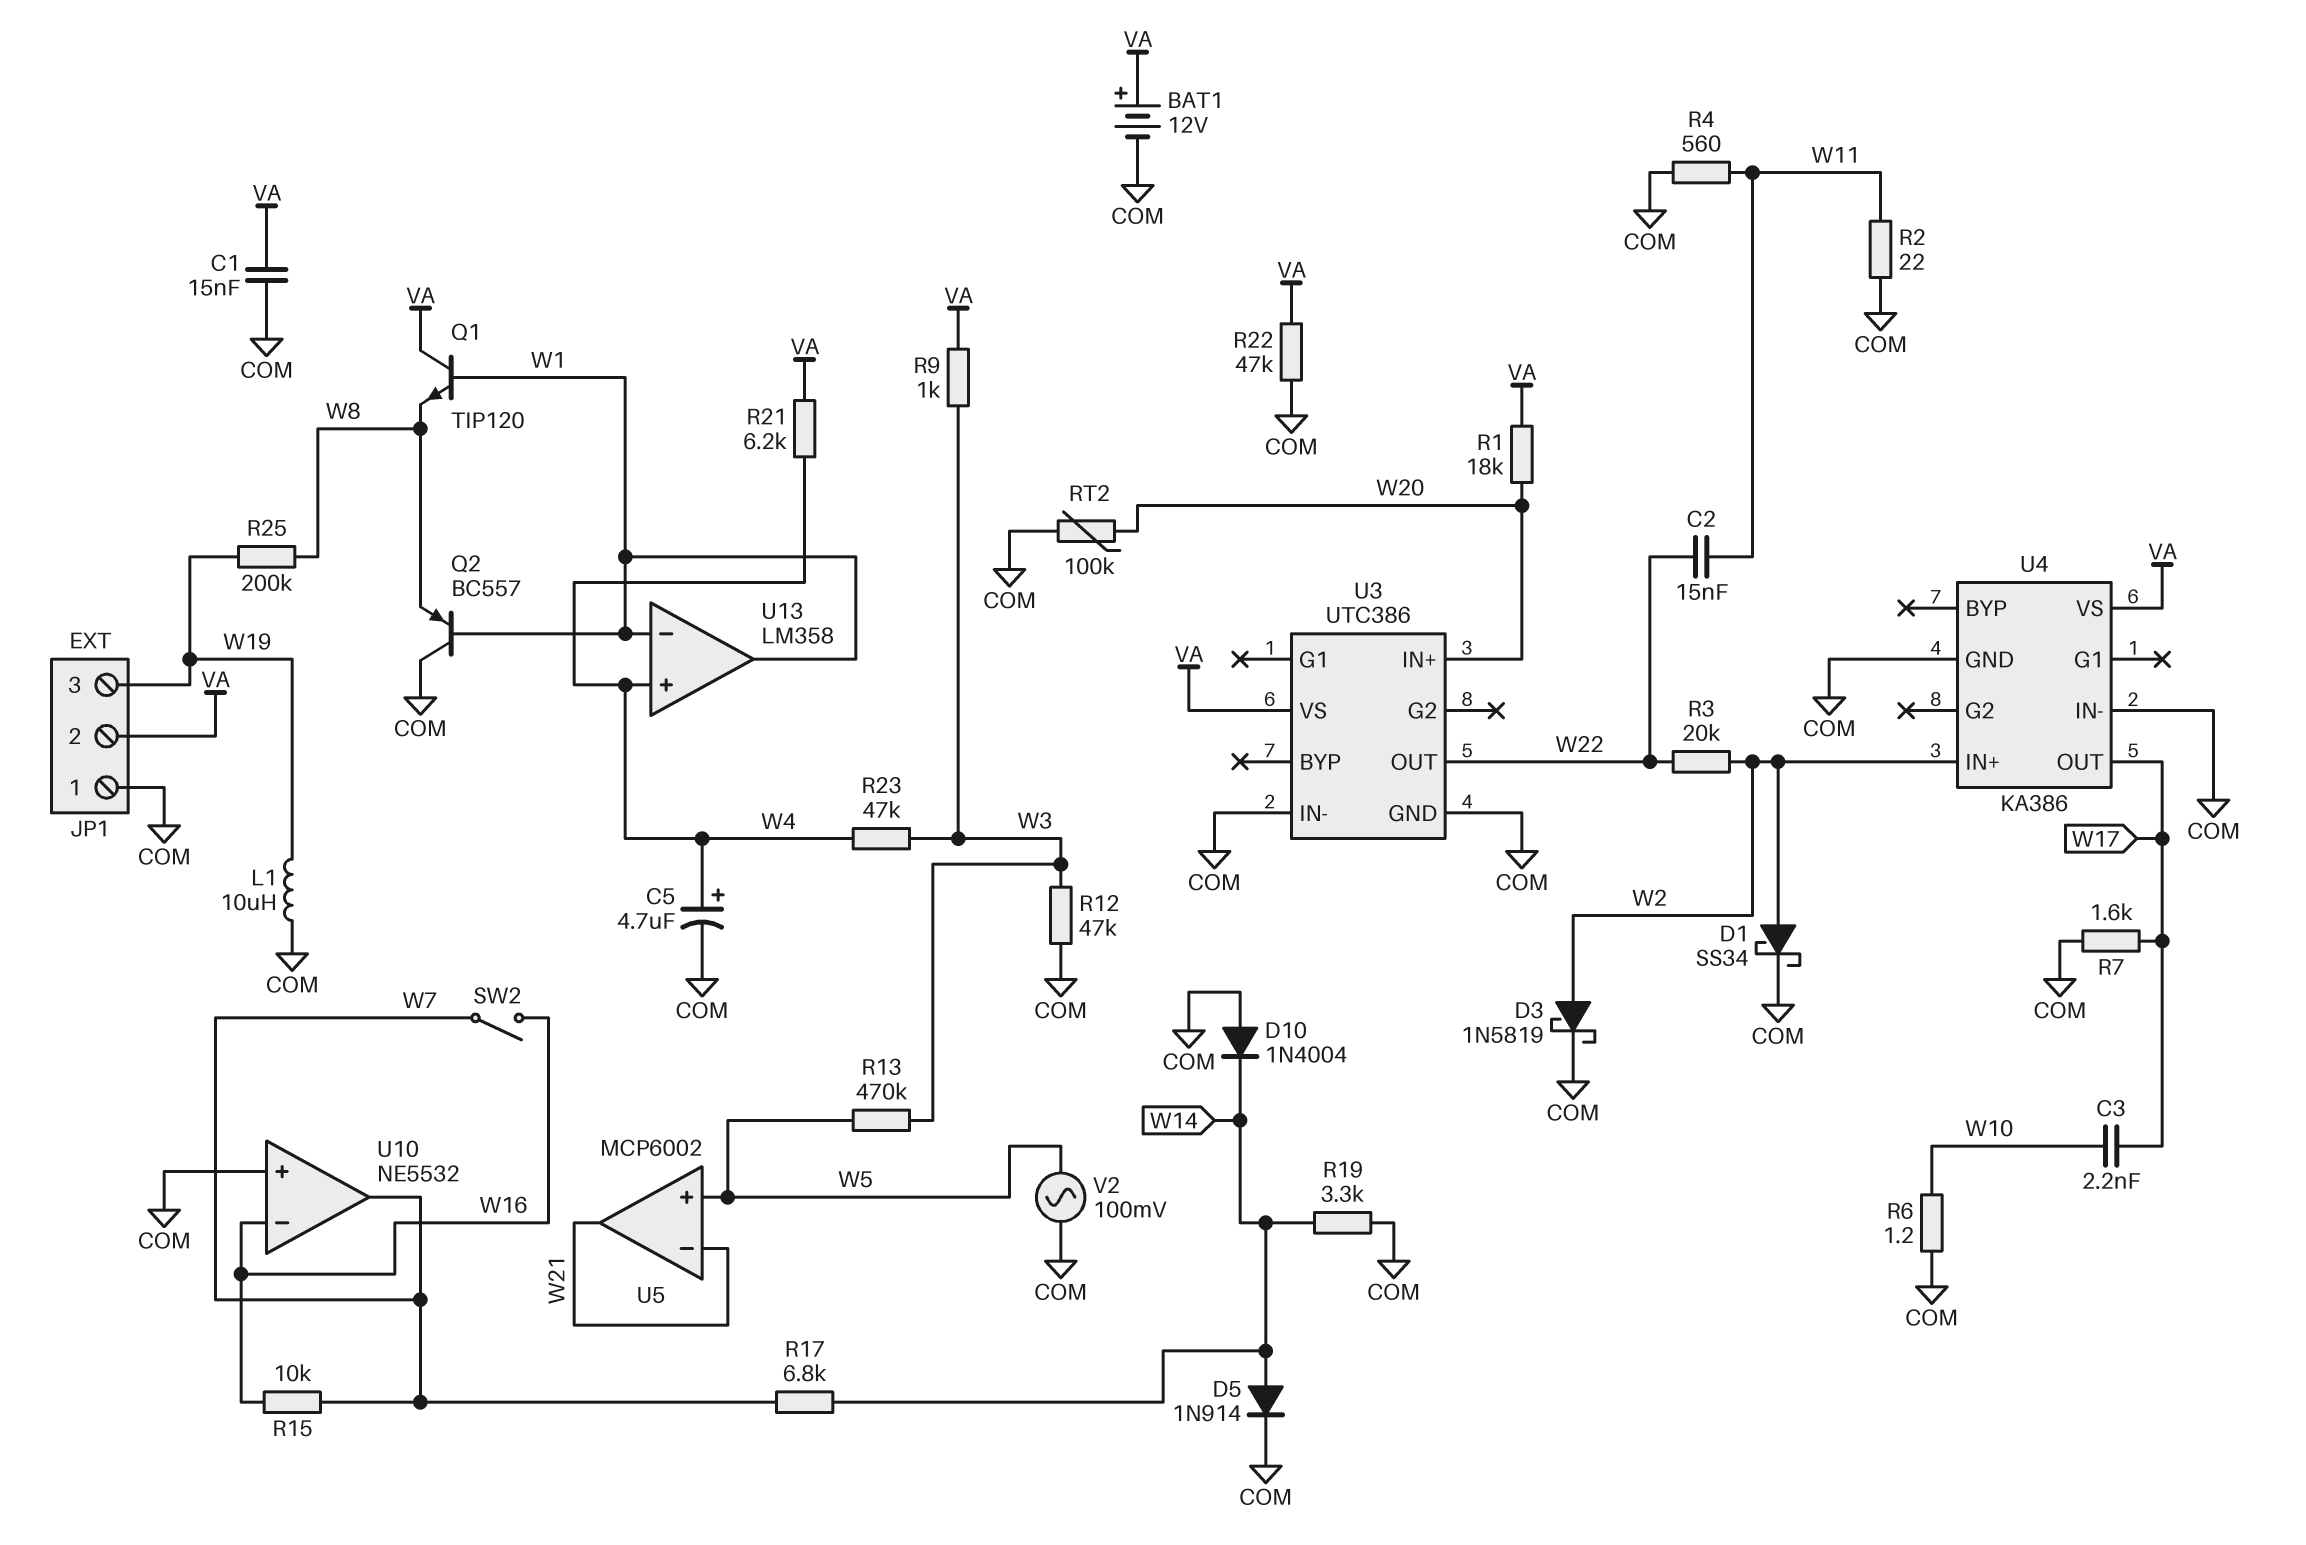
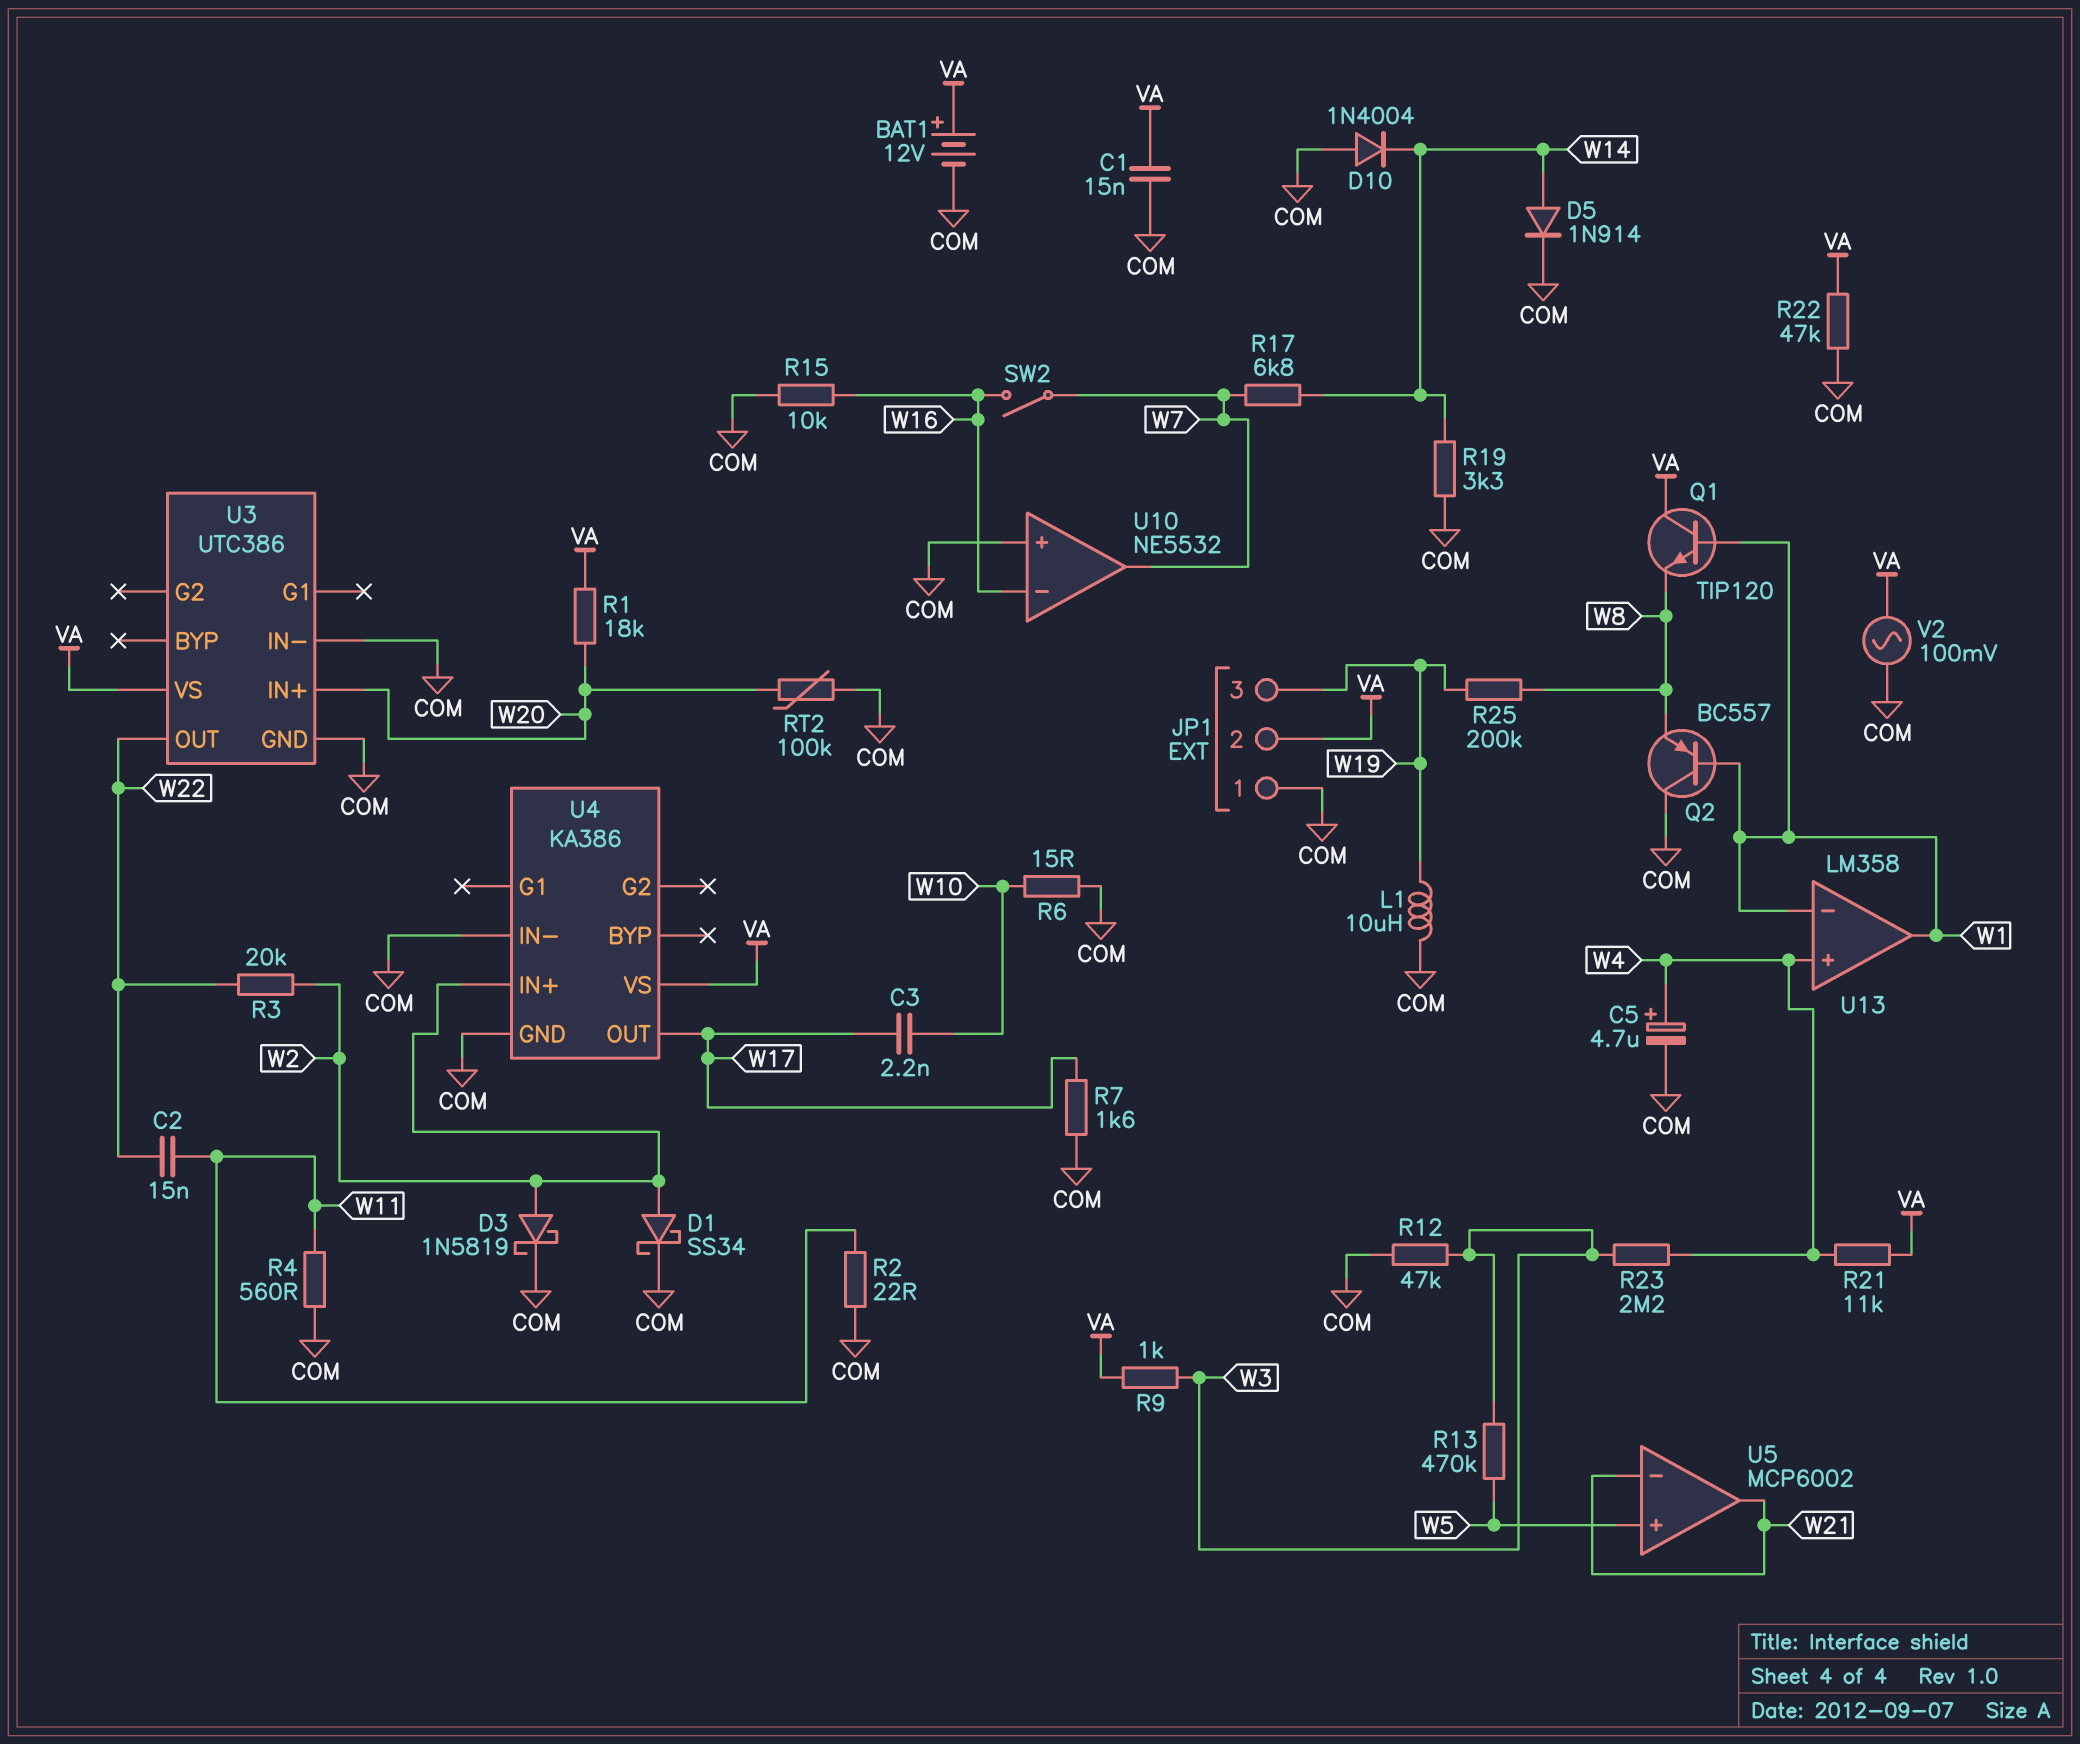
R6: 1.2 (COM, W10) -> 15 (COM, W10)
R15: 10k (W7, W16) -> 10k (COM, W16)
R21: 6.2k (VA, W4) -> 11k (VA, W4)
R23: 47k (W3, W4) -> 2.2M (W3, W4)
V2: AC 100mV (COM, W5) -> AC 100mV (COM, VA)

